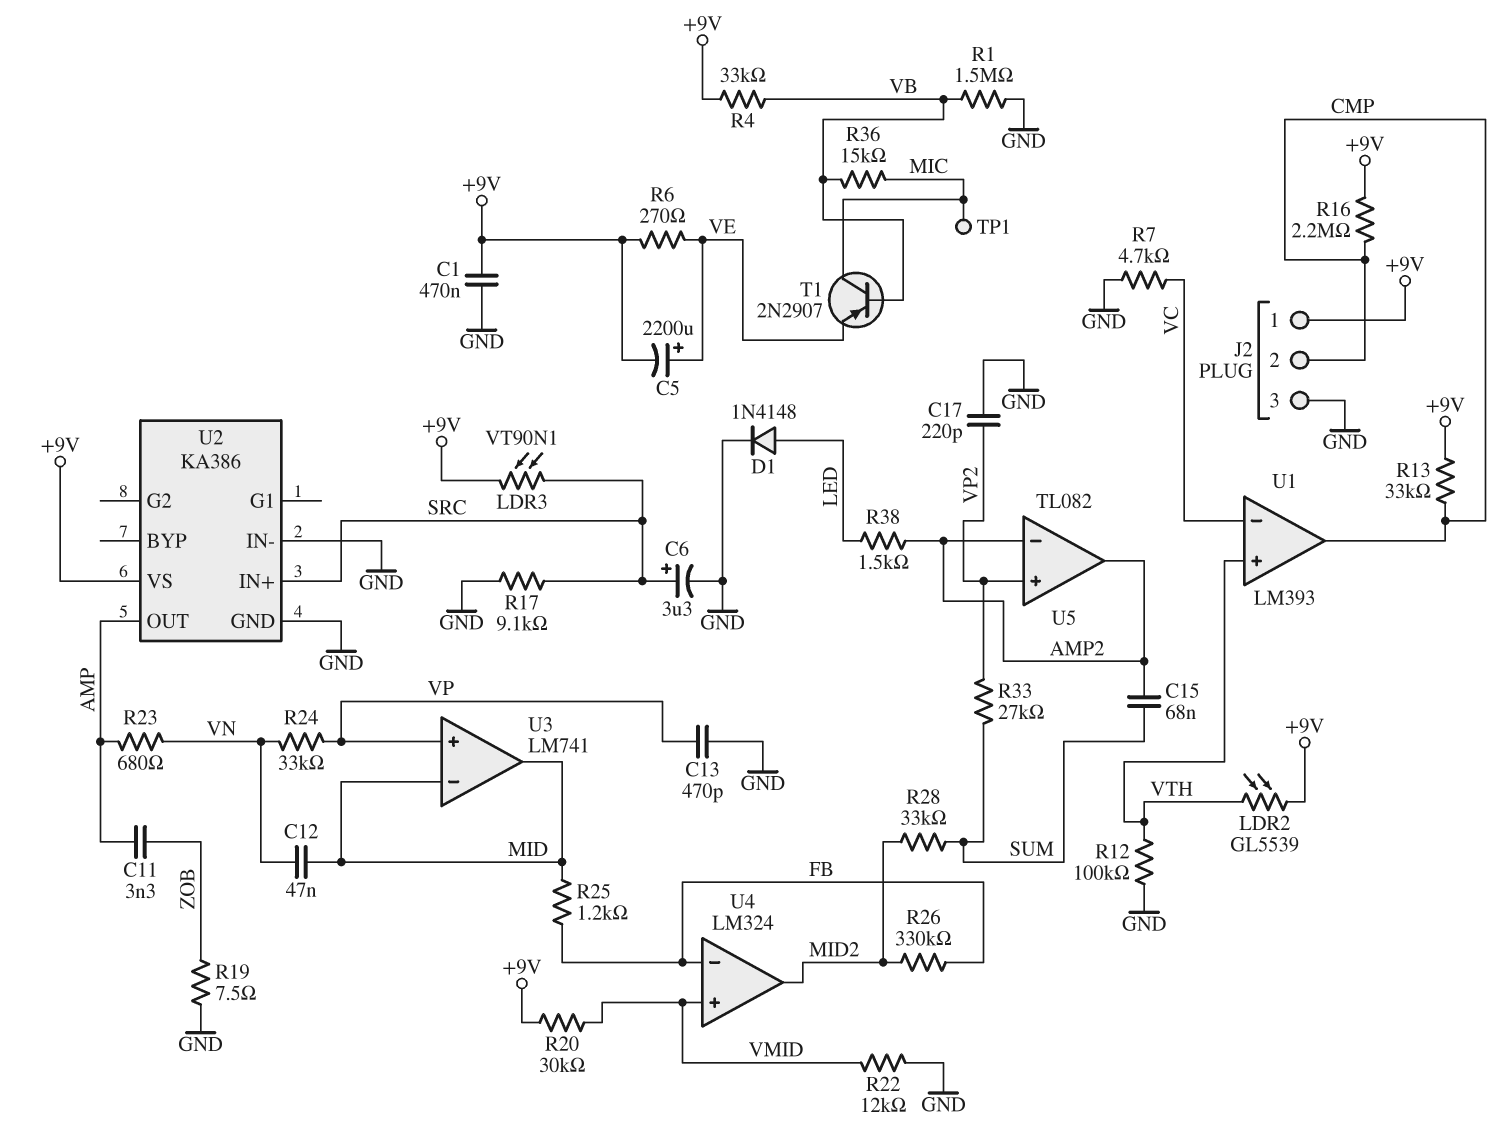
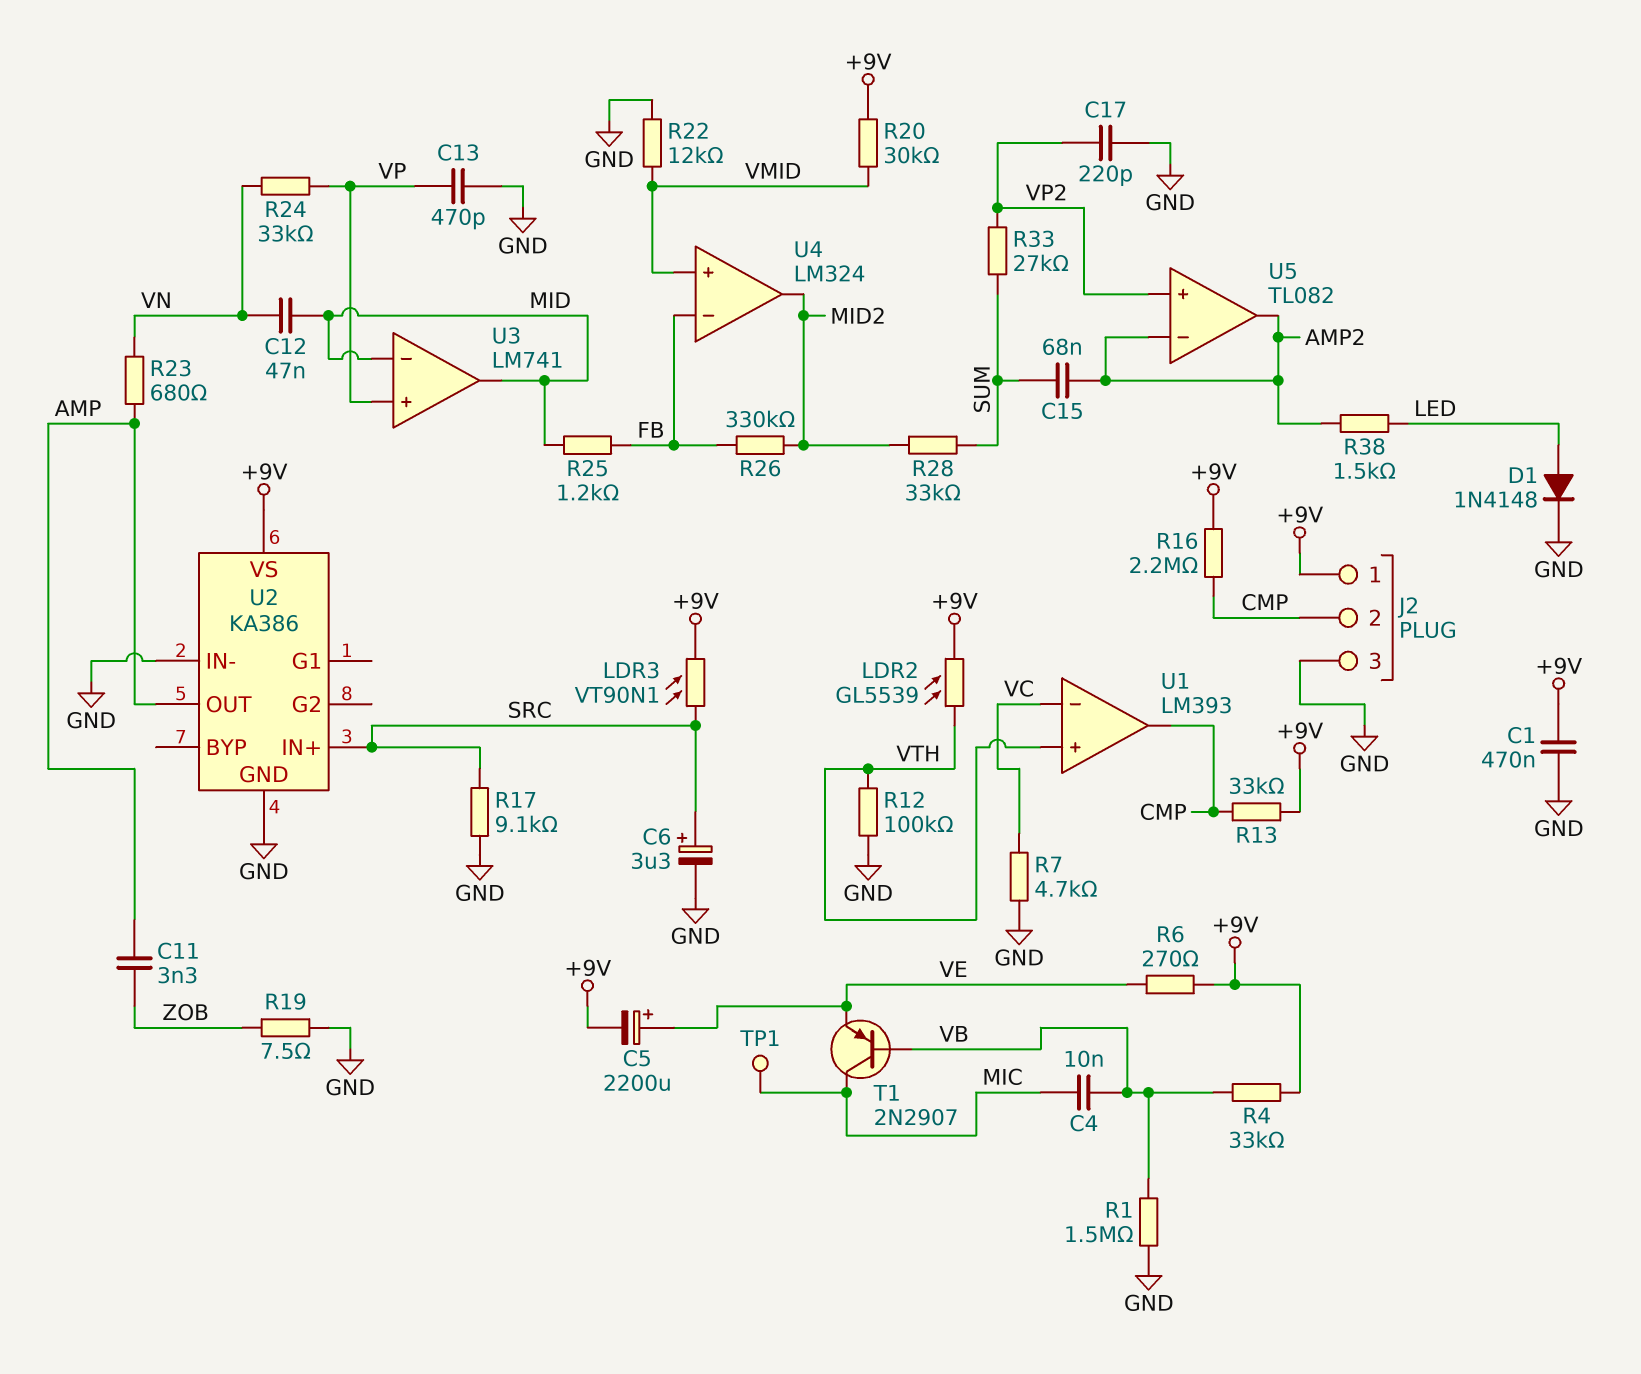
C4: none -> 10nF (MIC, VB)
R36: 15k (MIC, VB) -> none

